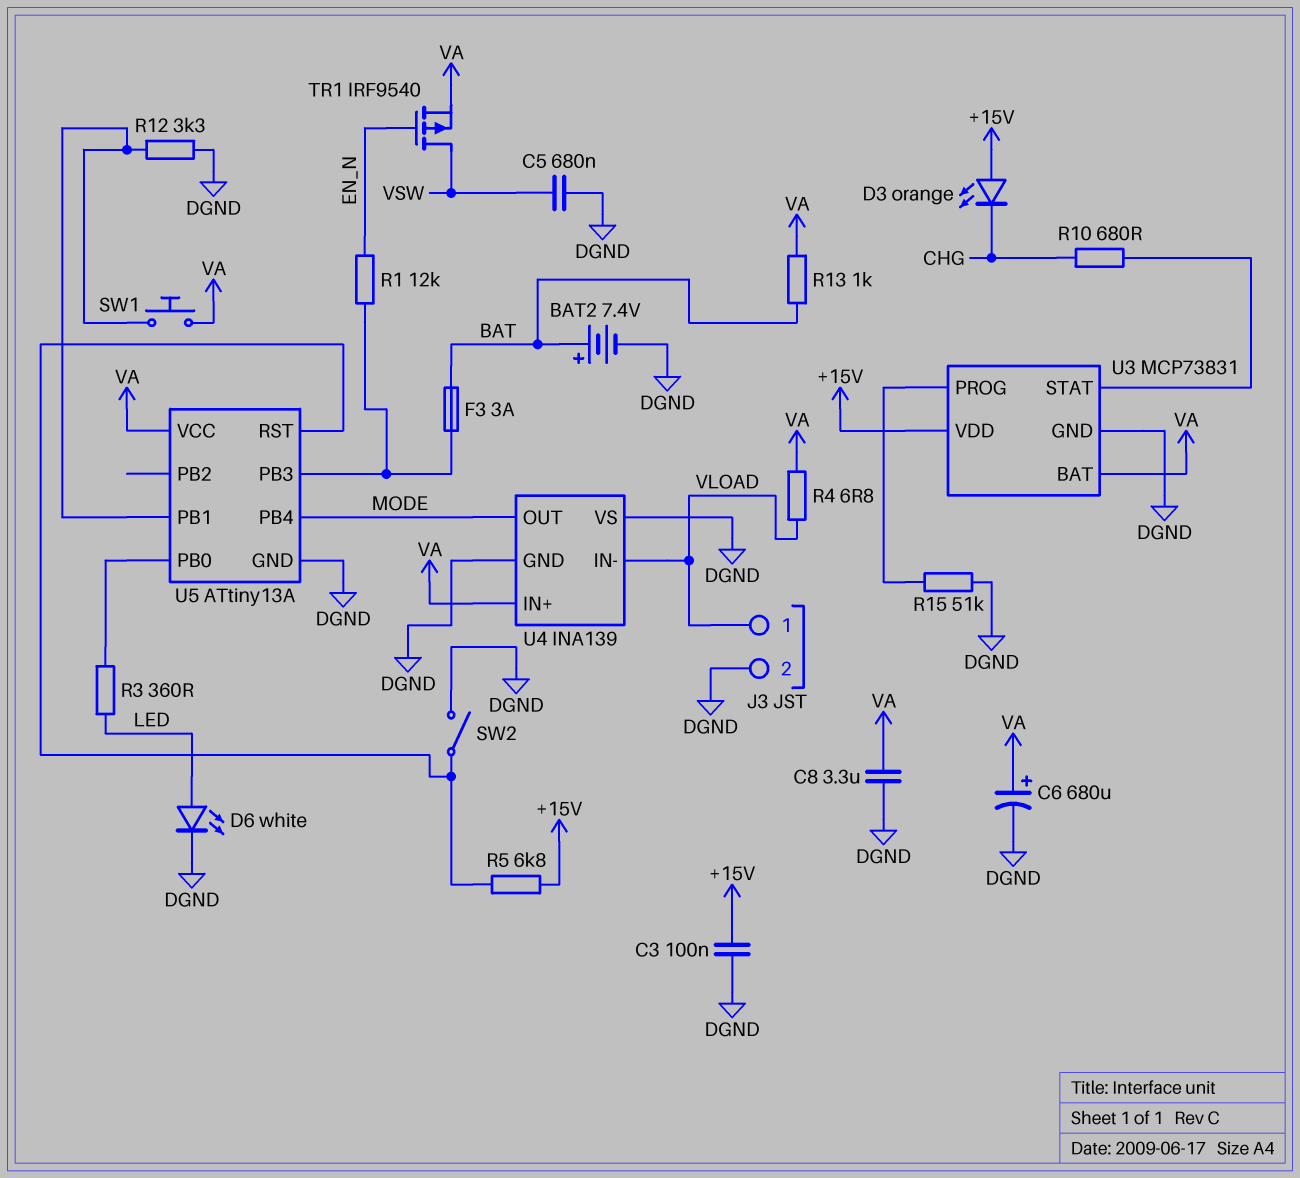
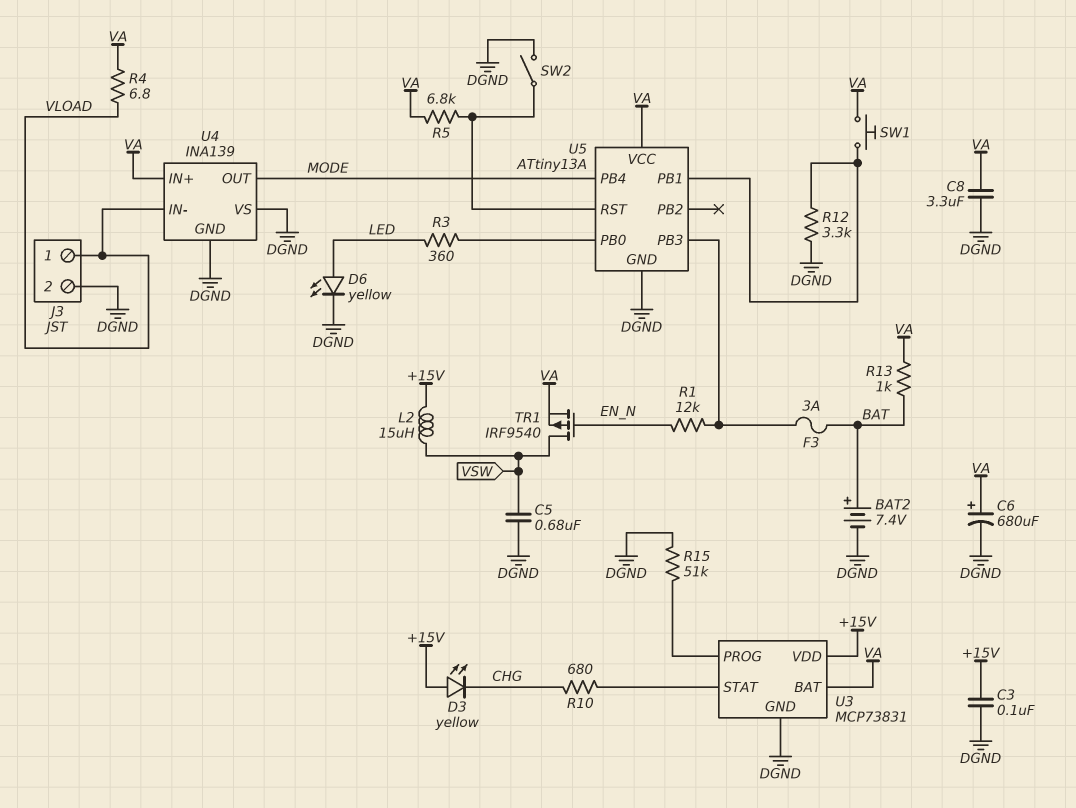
D3: LED orange (A +15V, K CHG) -> LED yellow (A +15V, K CHG)
D6: LED white (A LED, K DGND) -> LED yellow (A LED, K DGND)
L2: none -> 15uH (+15V, VSW)
R5: 6.8k (+15V, U5/RST) -> 6.8k (U5/RST, VA)

